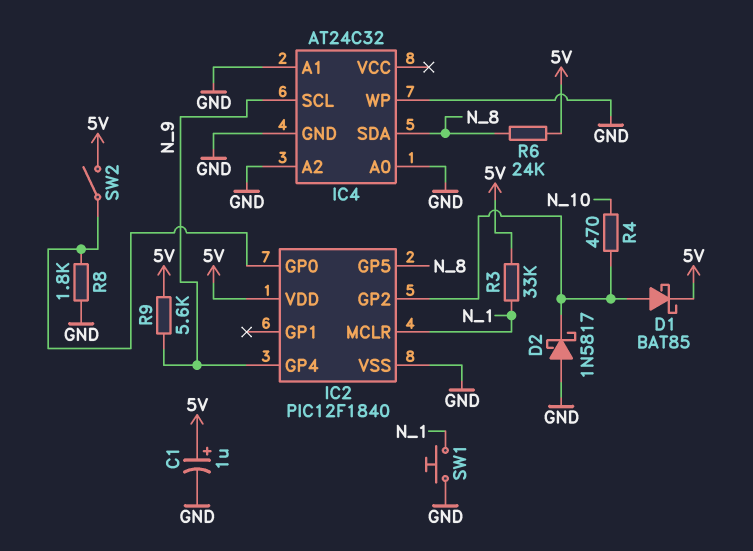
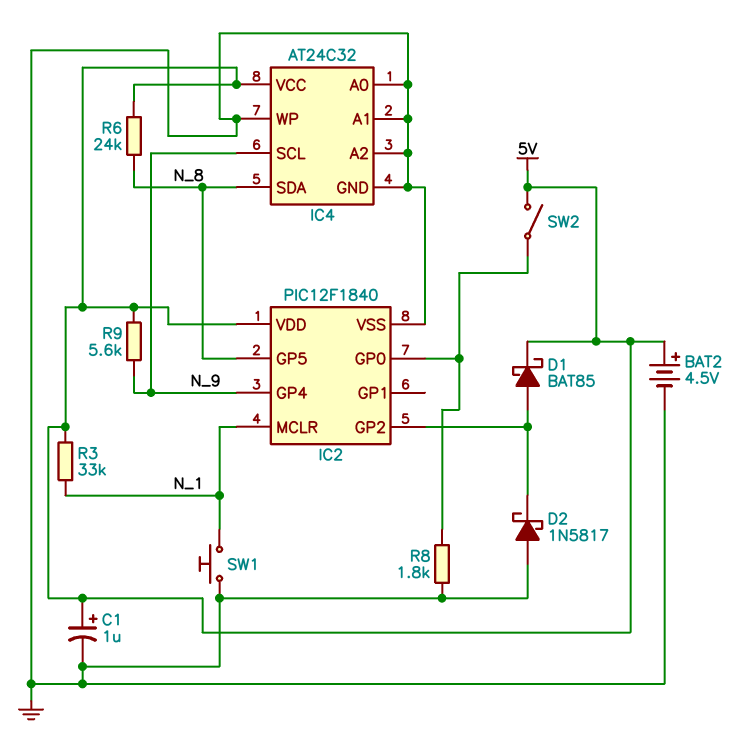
BAT2: none -> 4.5V (plus 5V, minus GND)
IC4 pin VCC: none -> 5V
R4: 470 (IC2/GP2, N_10) -> none

